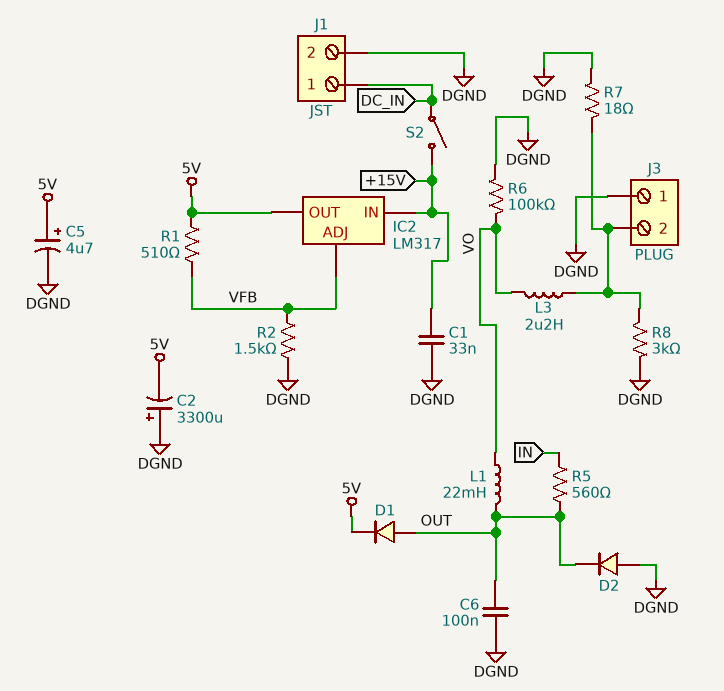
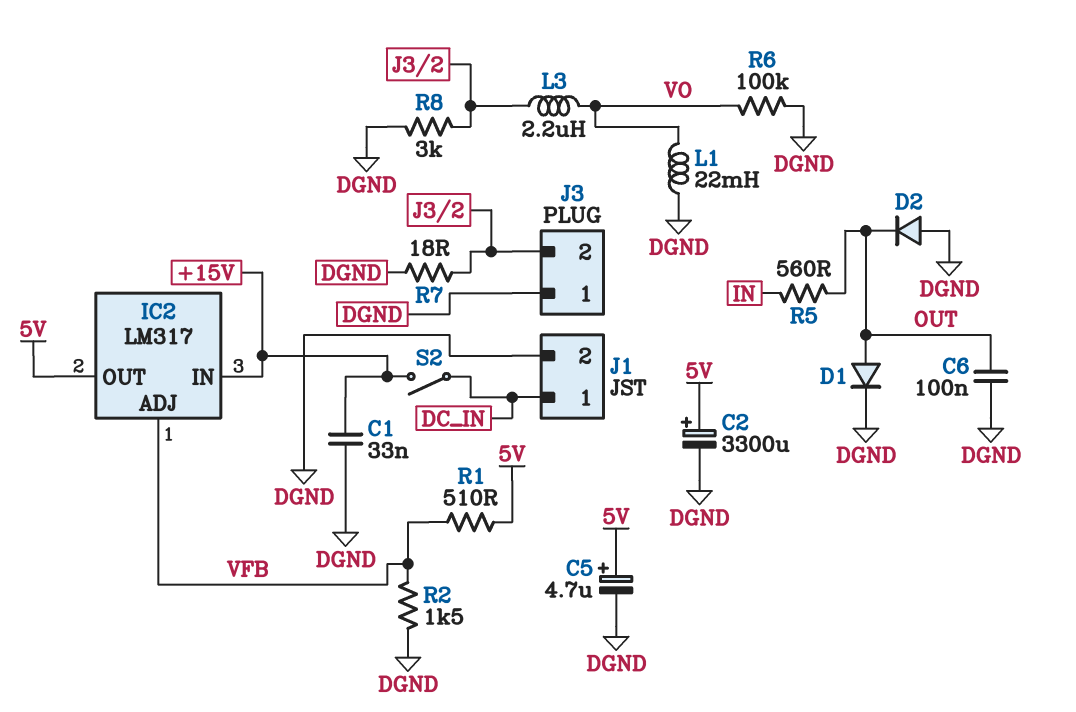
C2: 3300uF (plus DGND, minus 5V) -> 3300uF (plus 5V, minus DGND)
D1: diode (A OUT, K 5V) -> diode (A OUT, K DGND)
L1: 22mH (OUT, VO) -> 22mH (DGND, VO)

